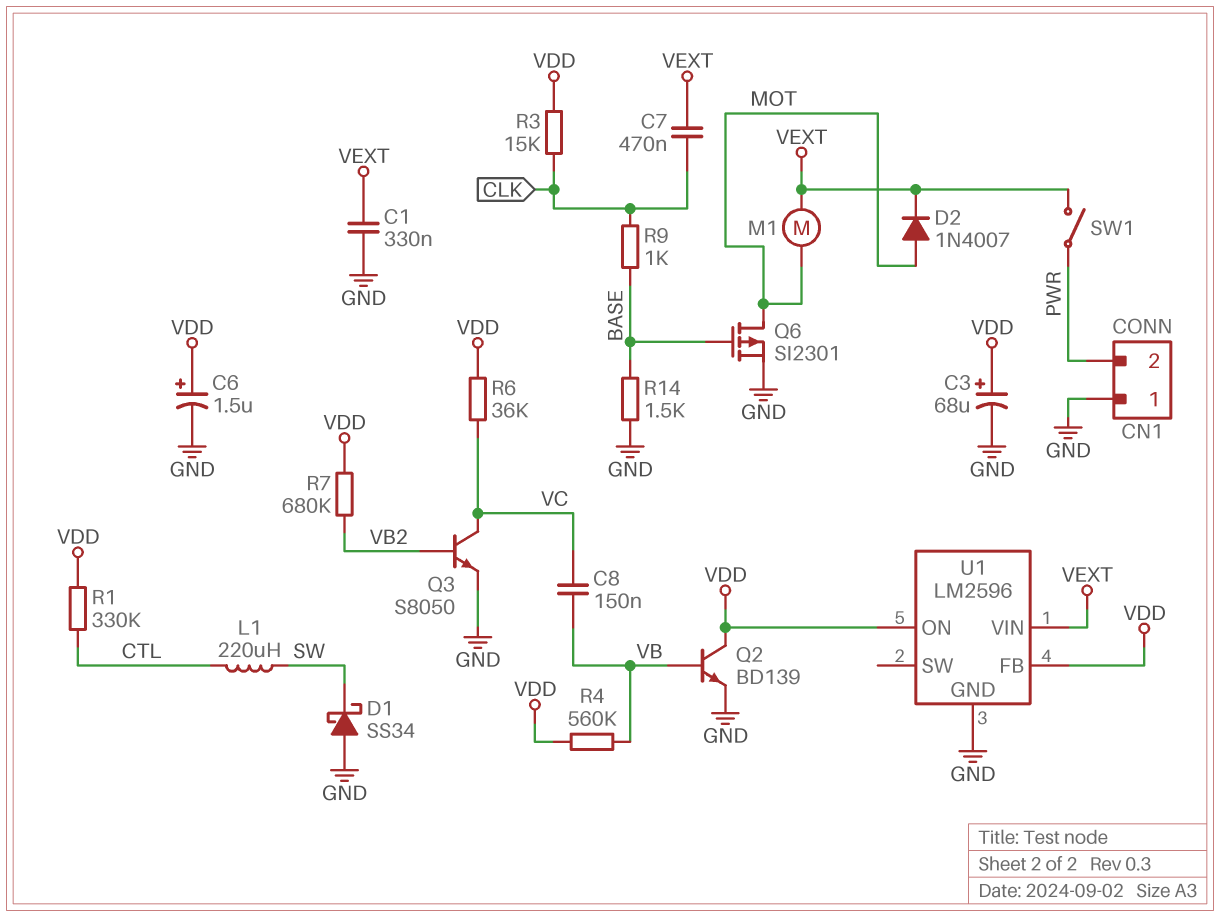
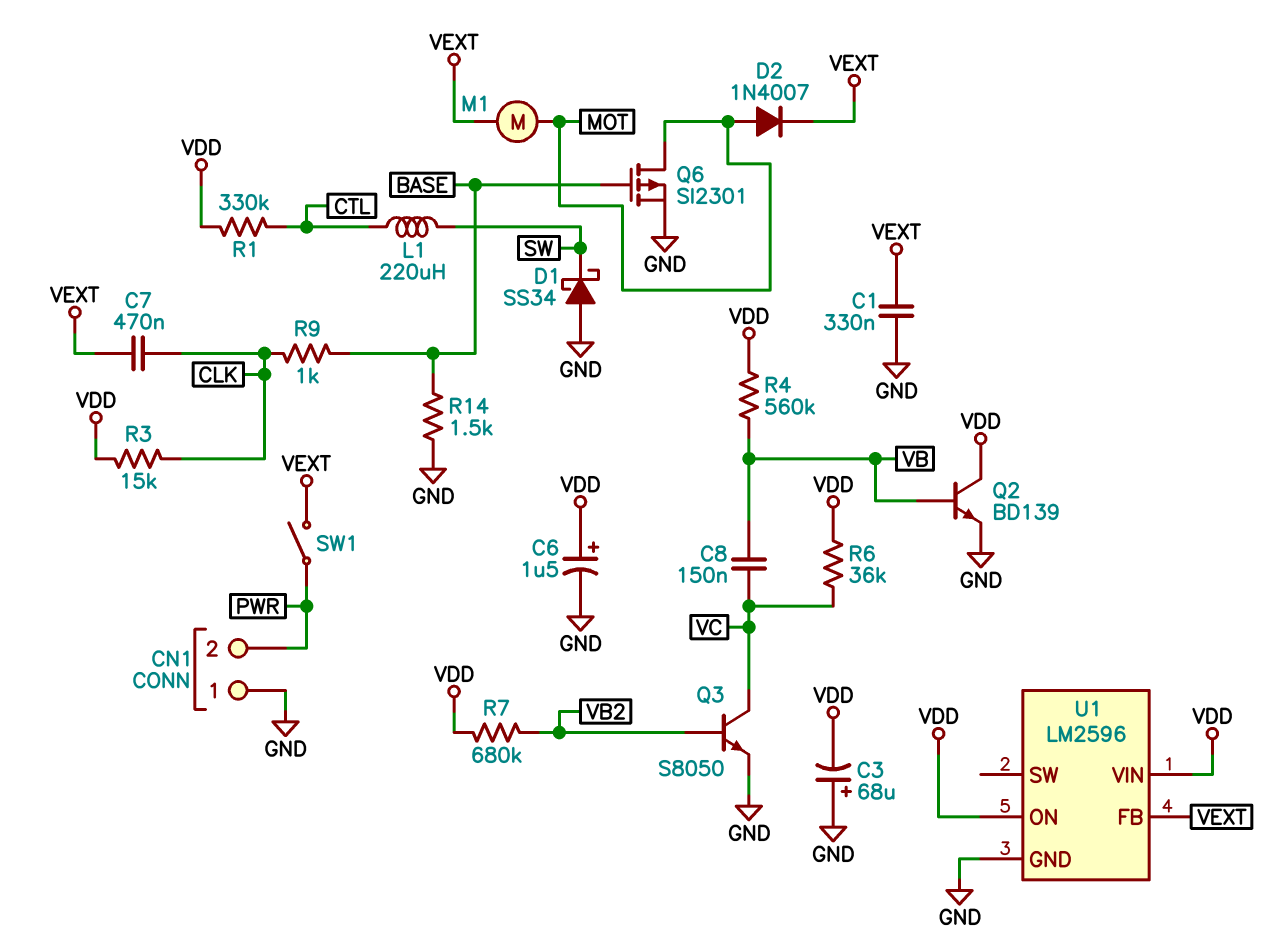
C3: 68uF (plus VDD, minus GND) -> 68uF (plus GND, minus VDD)
U1 pin FB: VDD -> VEXT
U1 pin VIN: VEXT -> VDD

